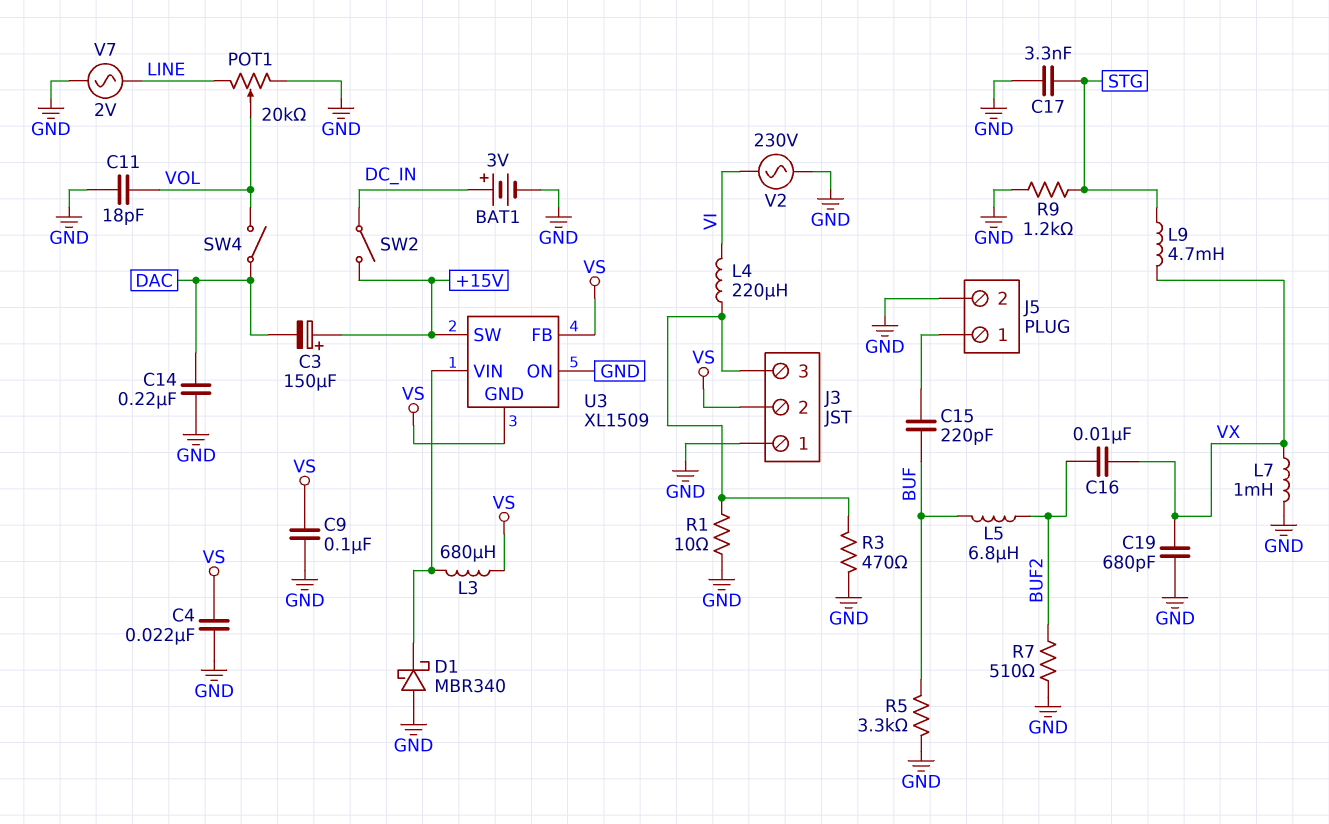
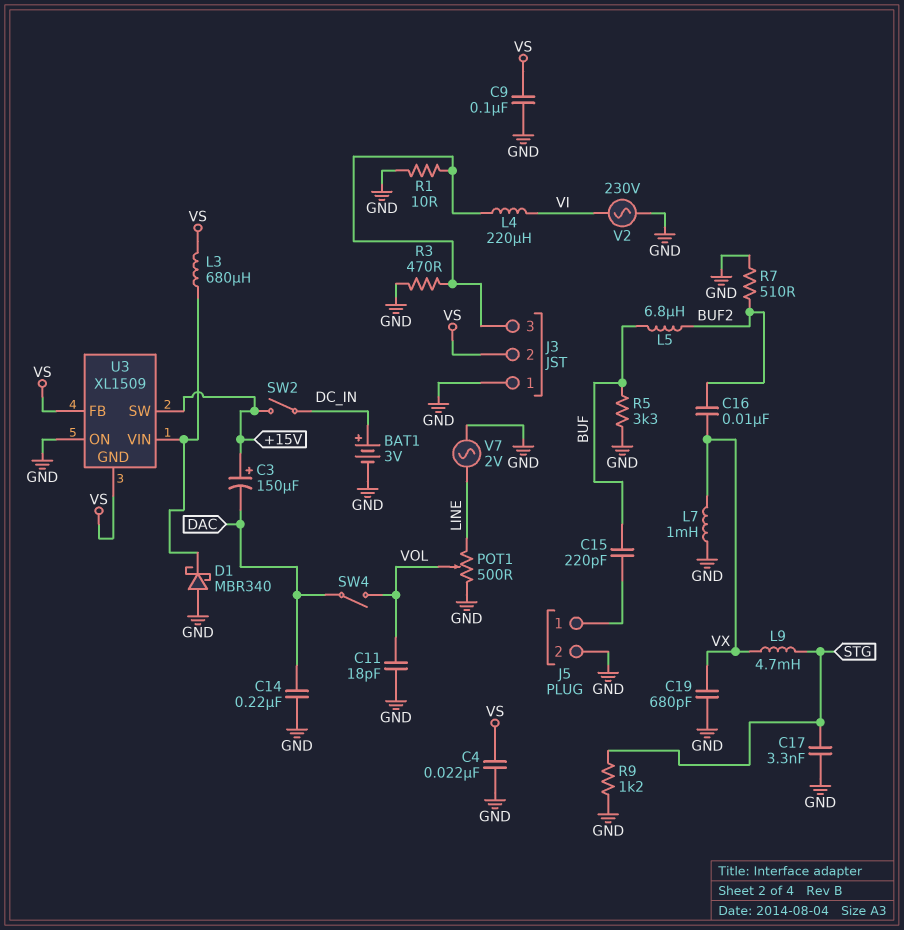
POT1: 20k (GND, LINE, wiper VOL) -> 500 (GND, LINE, wiper VOL)

